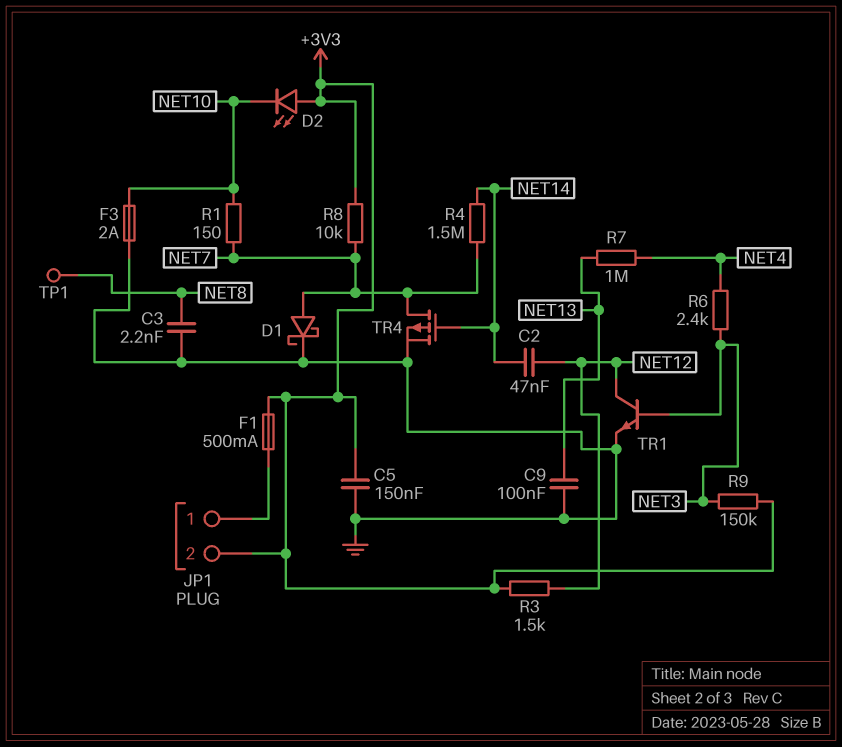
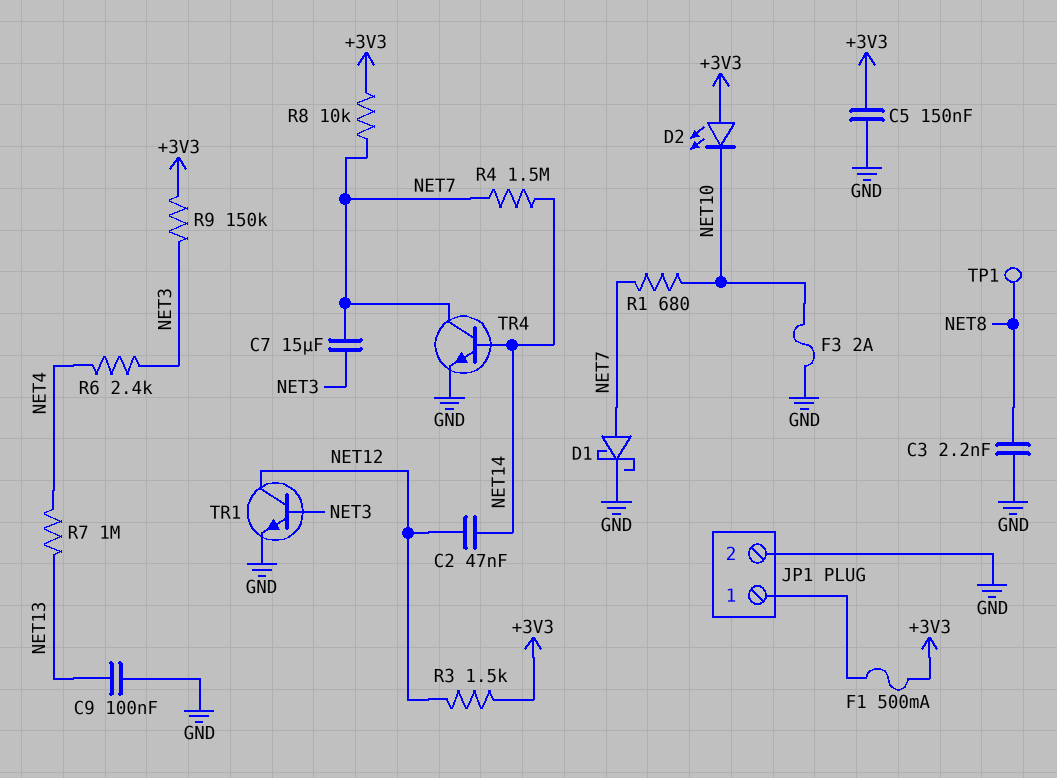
C7: none -> 15uF (NET3, NET7)
JP1 pin 2: +3V3 -> GND
R1: 150 (NET7, NET10) -> 680 (NET7, NET10)
TR4: PMOS (G NET14, D NET7, S GND) -> NPN (B NET14, C NET7, E GND)

